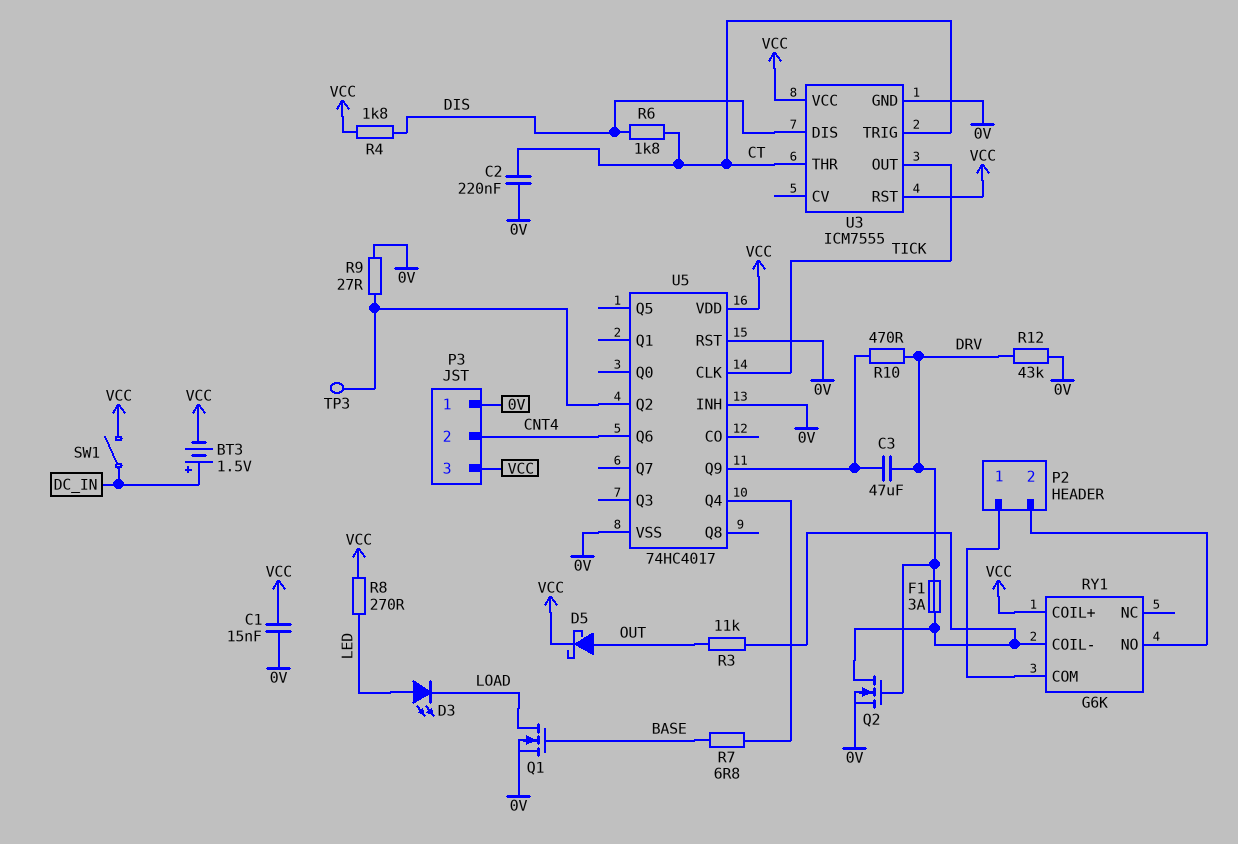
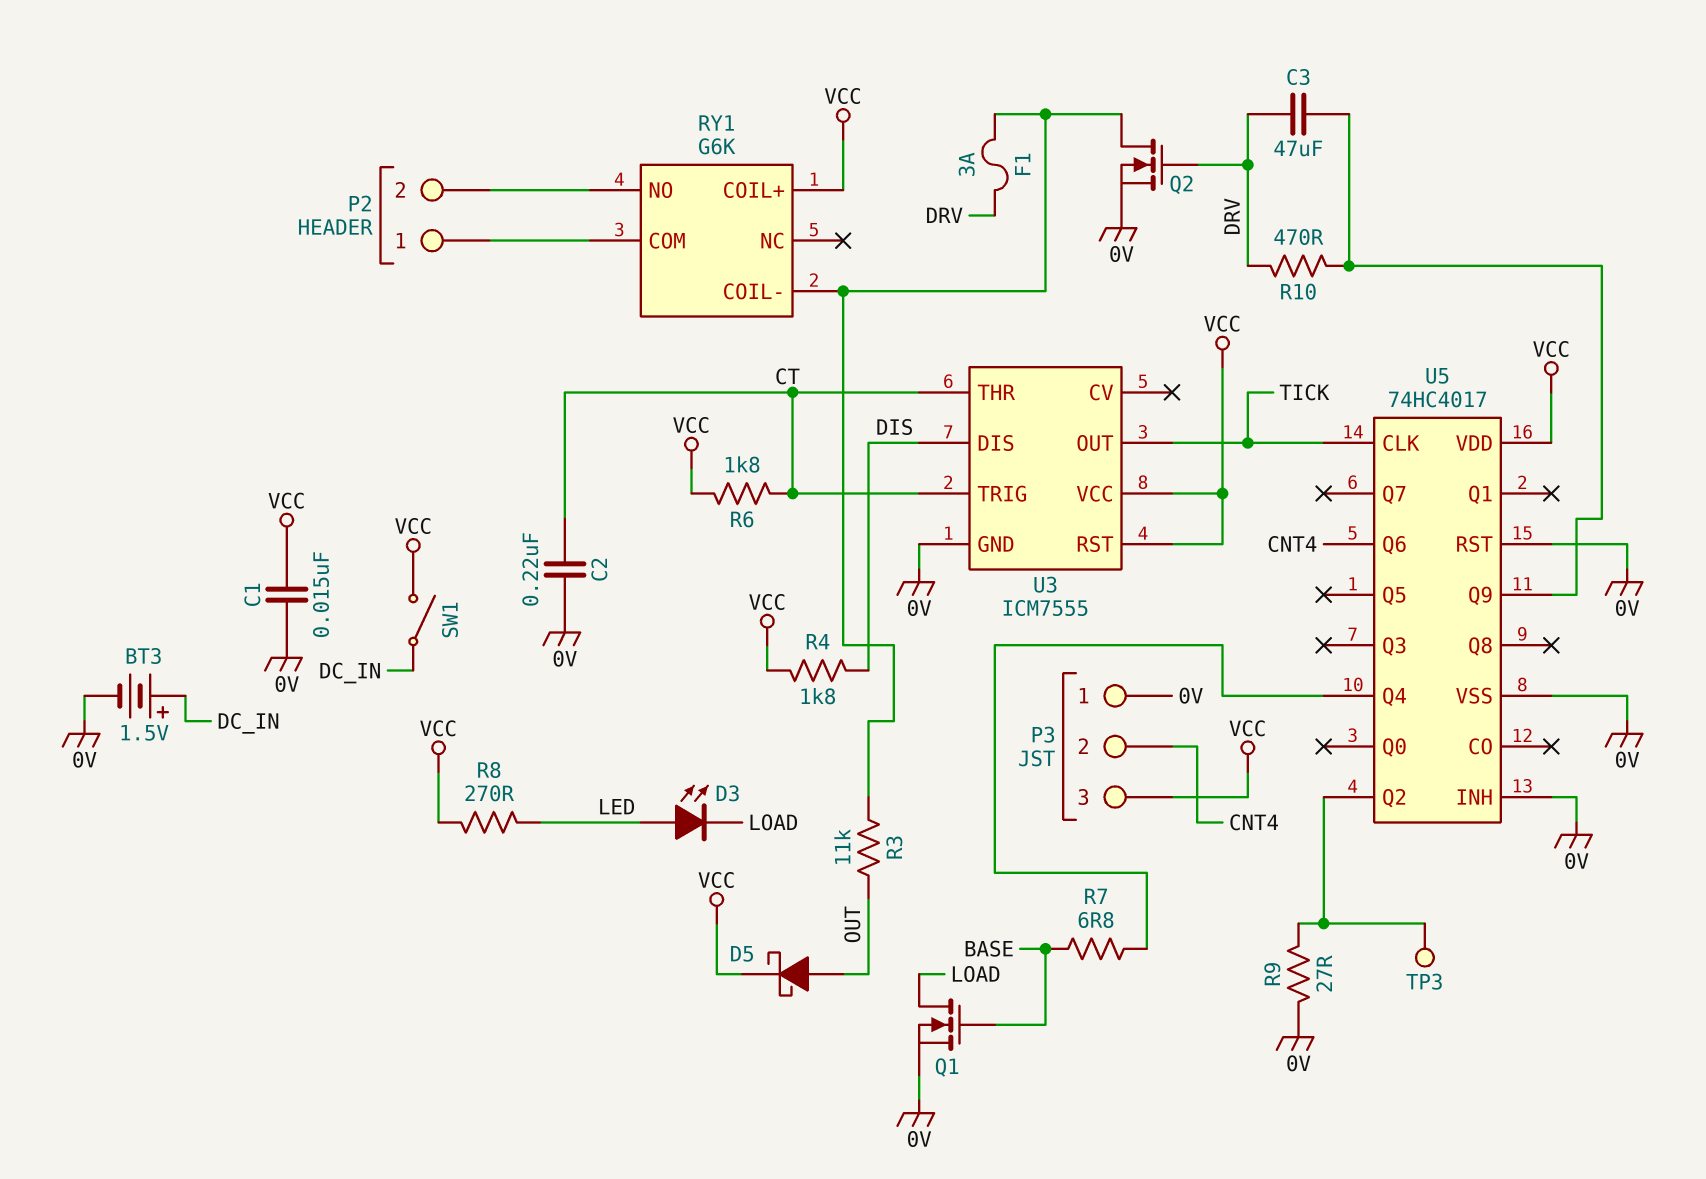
BT3: 1.5V (plus DC_IN, minus VCC) -> 1.5V (plus DC_IN, minus 0V)
R6: 1.8k (CT, DIS) -> 1.8k (CT, VCC)
R12: 43k (0V, DRV) -> none

